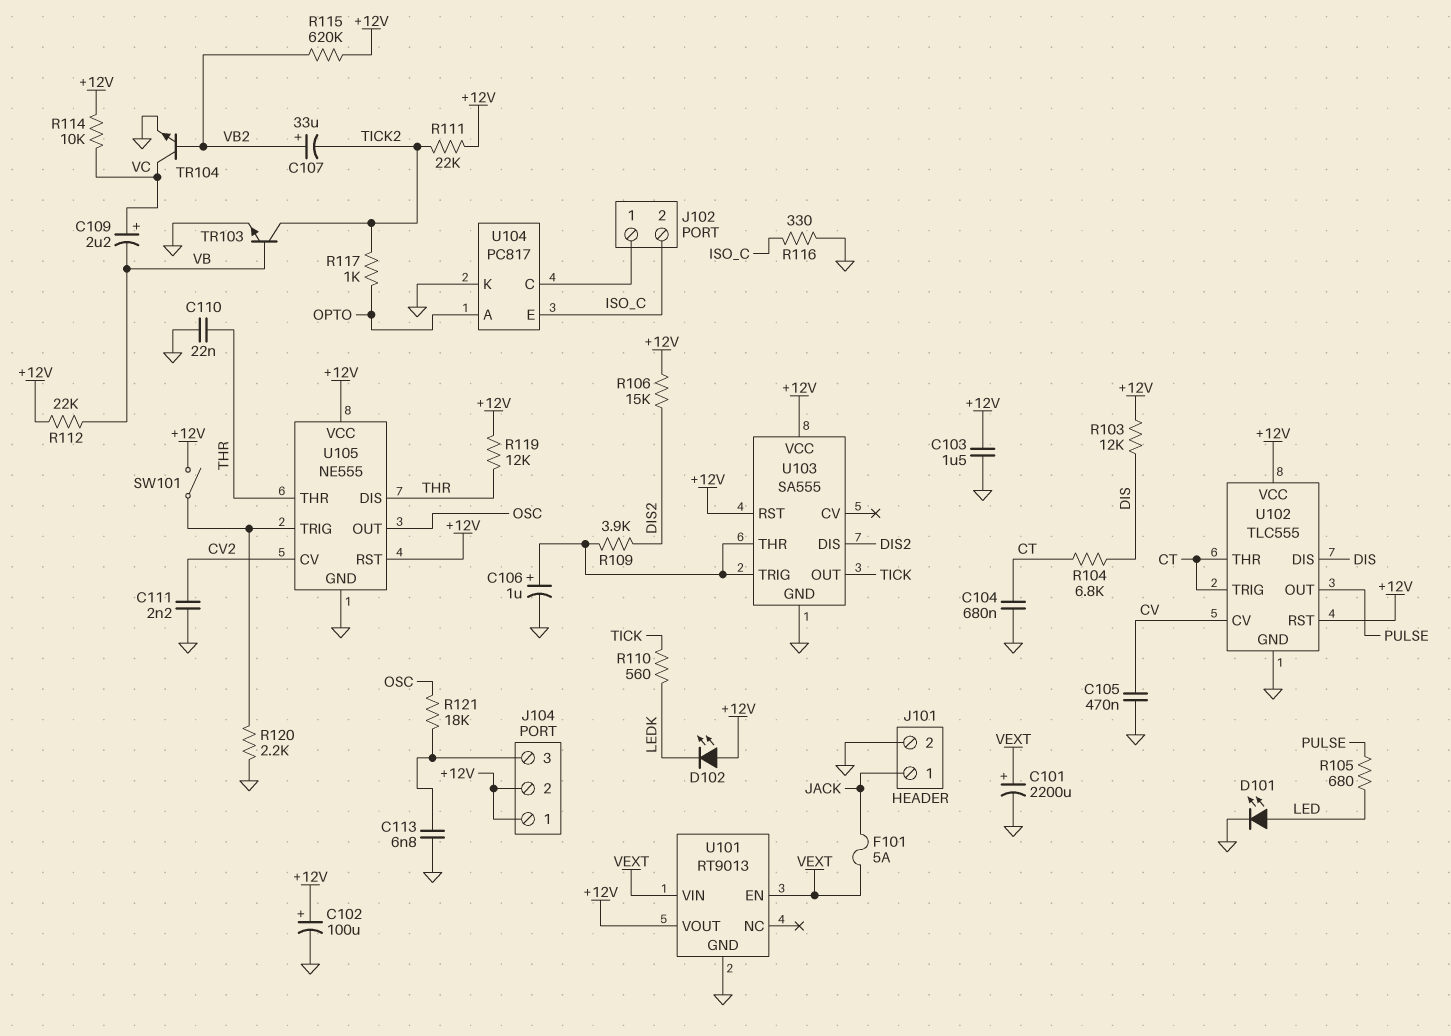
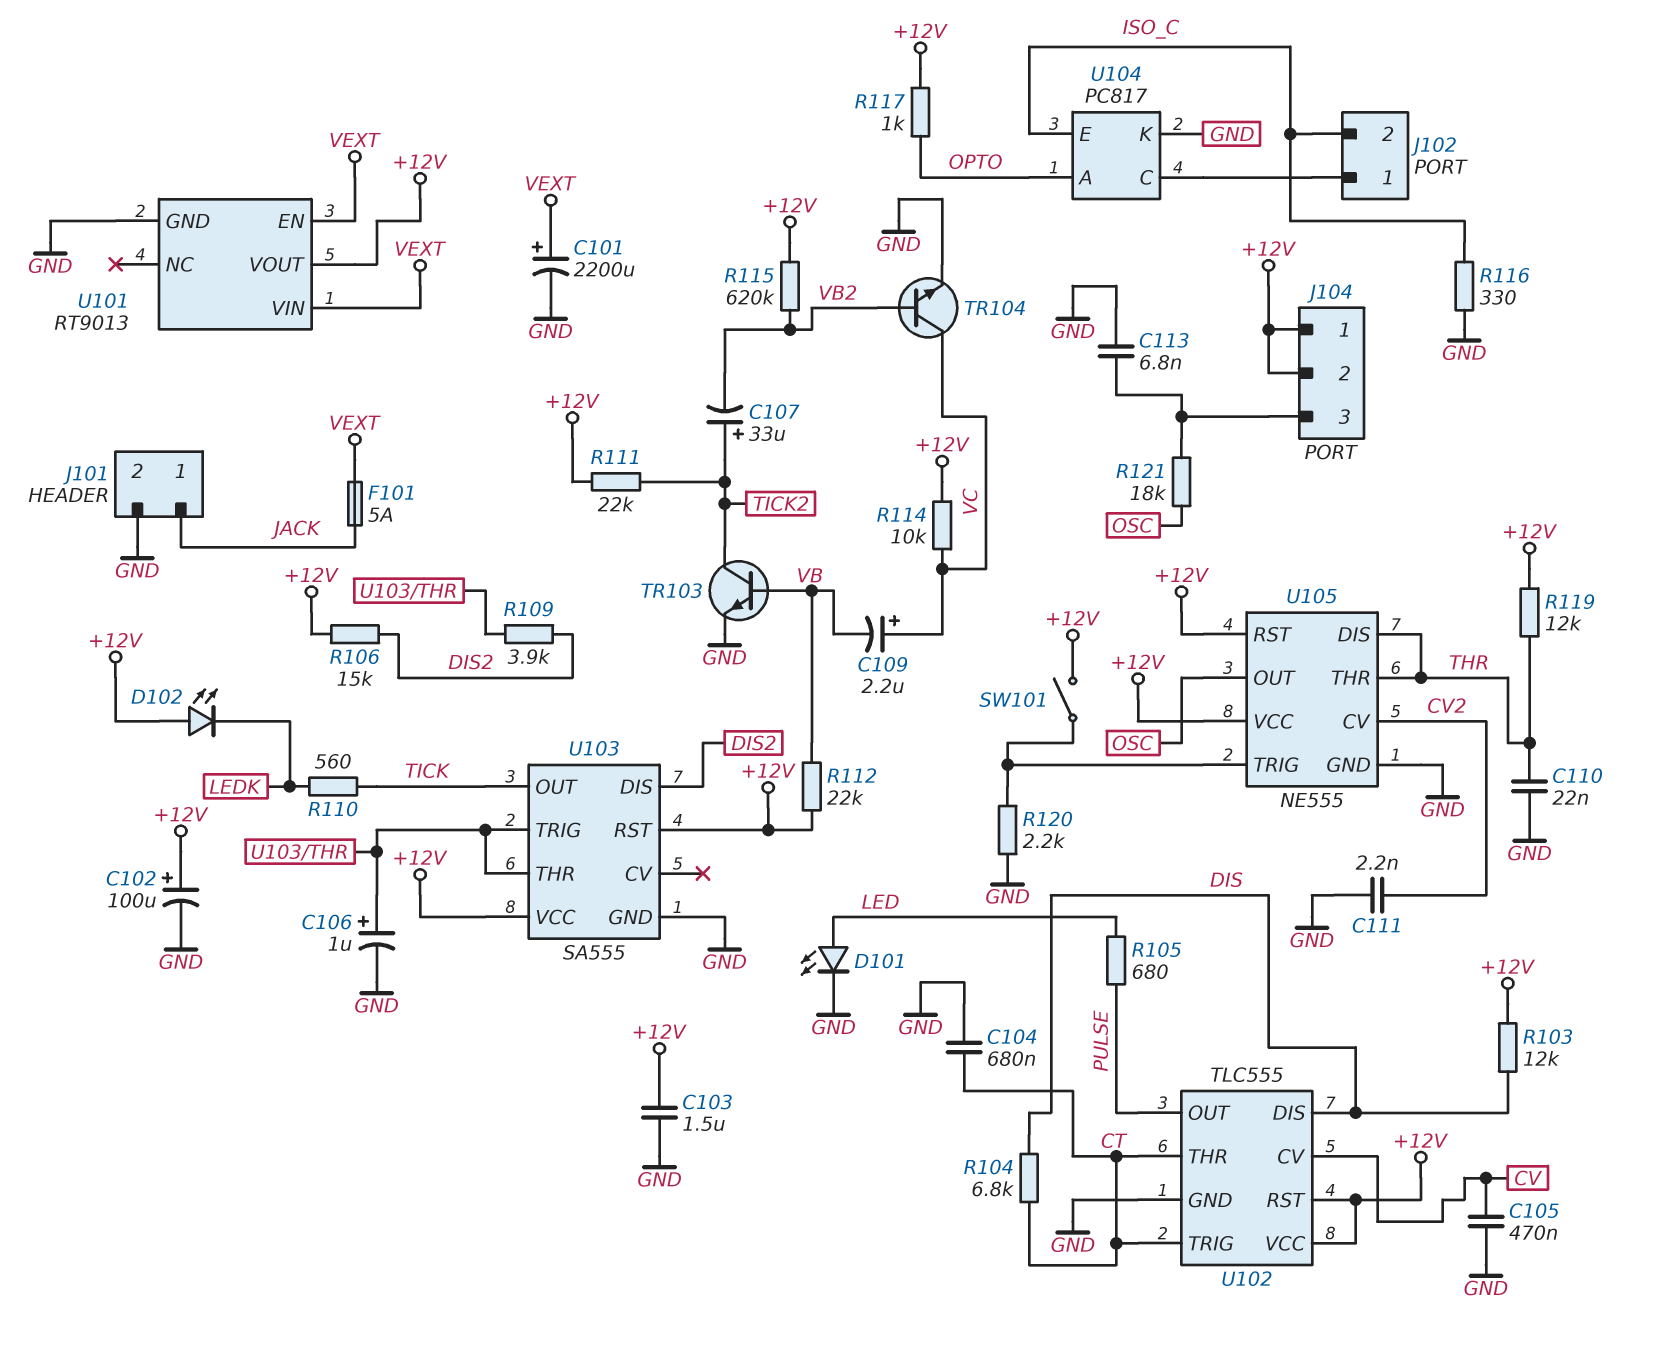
C107: 33uF (plus VB2, minus TICK2) -> 33uF (plus TICK2, minus VB2)
R117: 1k (OPTO, TICK2) -> 1k (+12V, OPTO)

